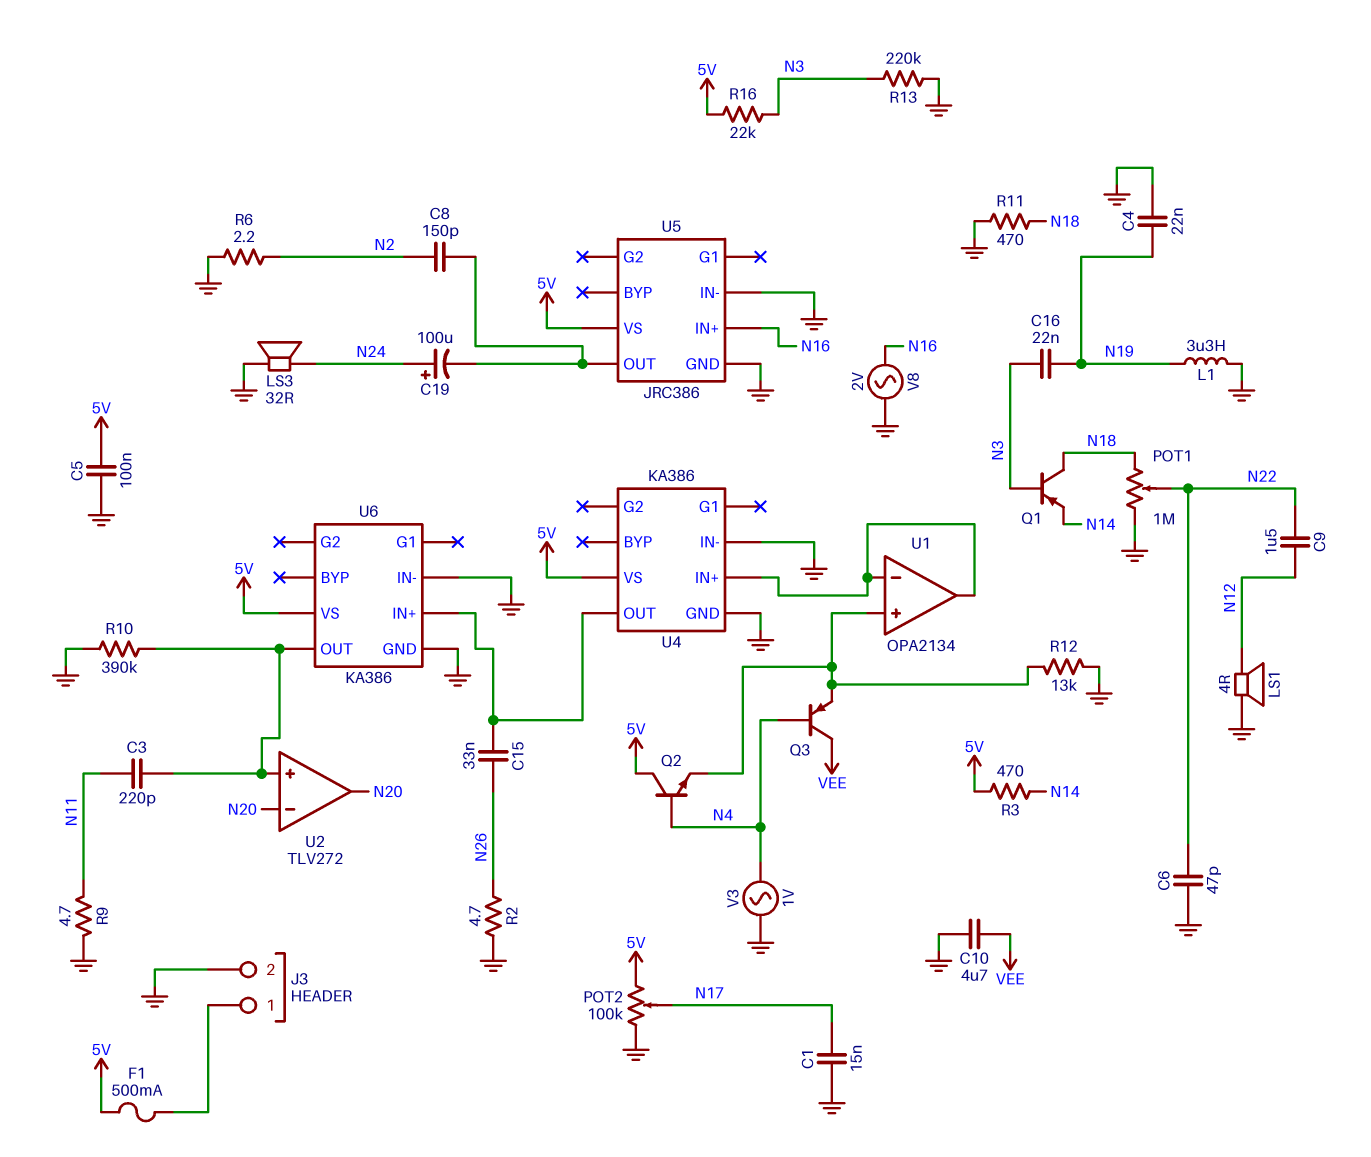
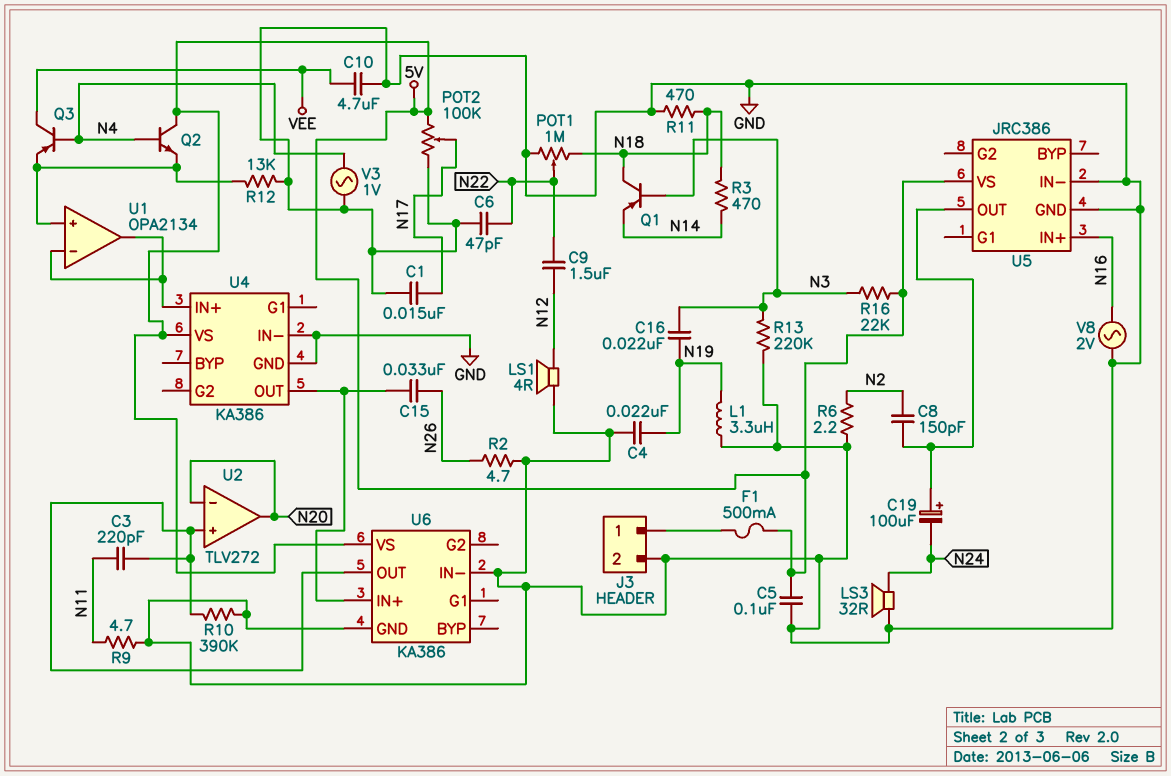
C19: 100uF (plus N24, minus U5/OUT) -> 100uF (plus U5/OUT, minus N24)
R3: 470 (5V, N14) -> 470 (N14, N18)

